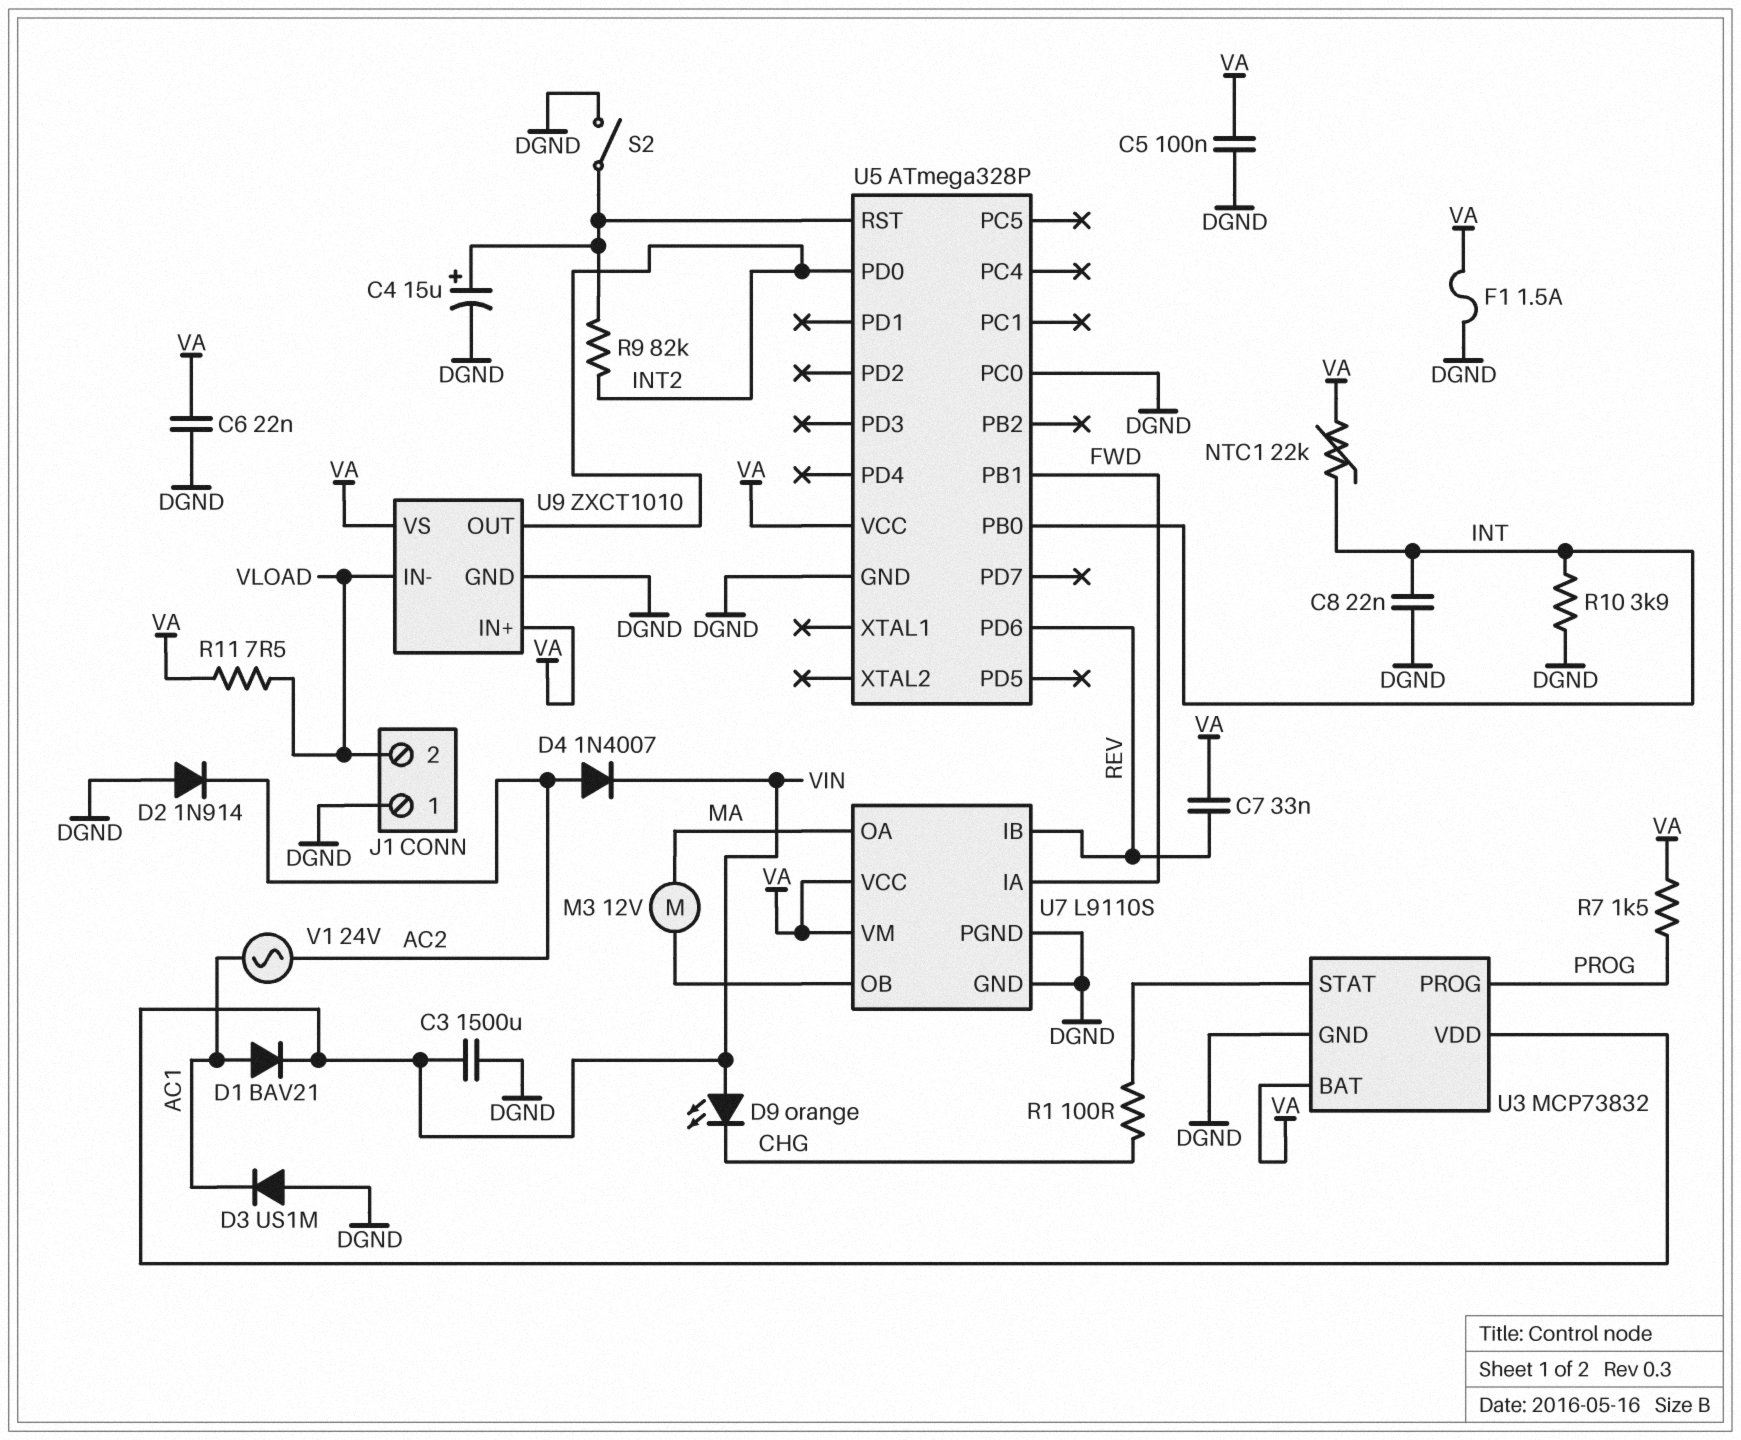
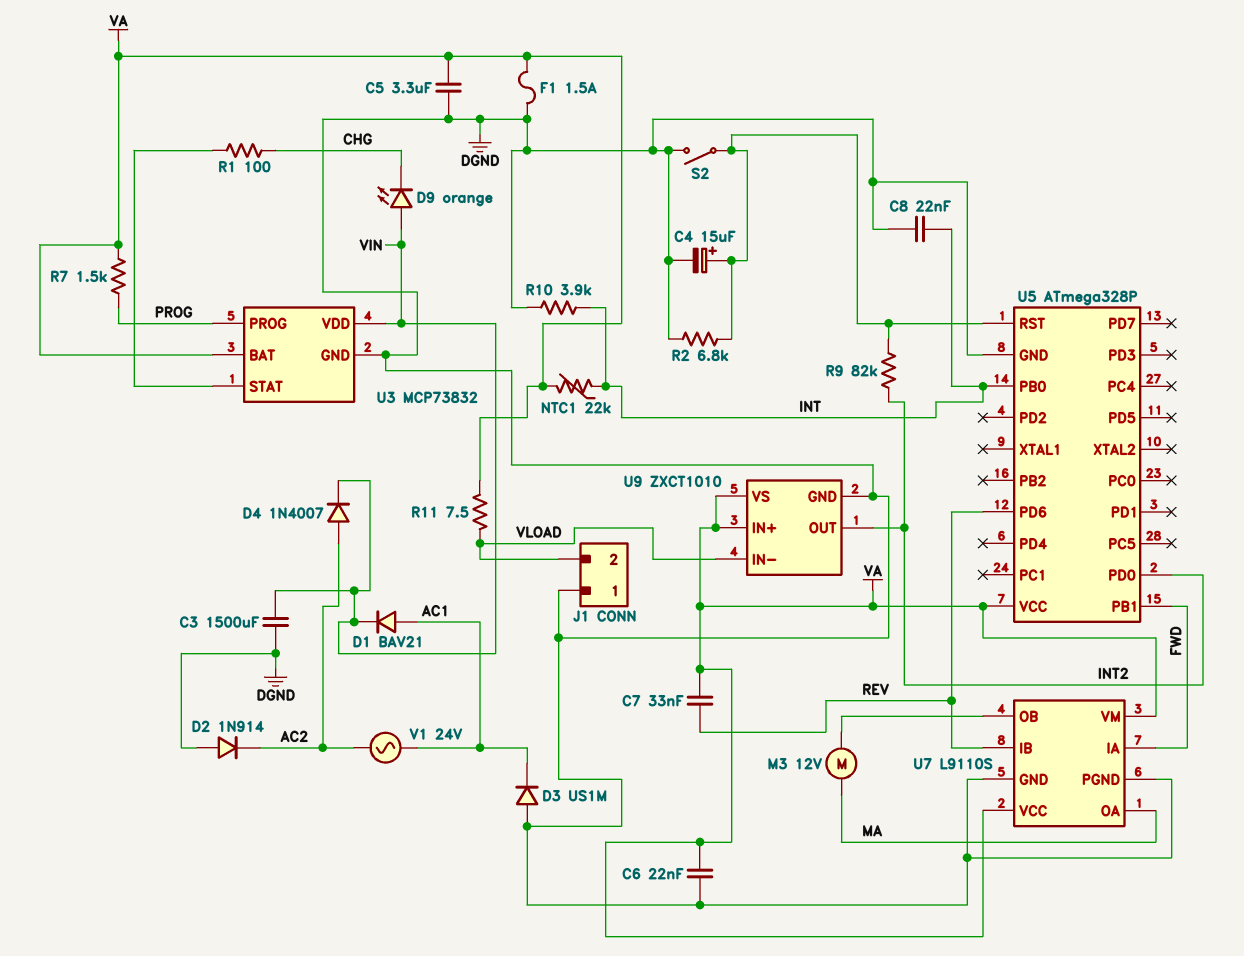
C5: 100nF (DGND, VA) -> 3.3uF (DGND, VA)
R2: none -> 6.8k (DGND, U5/RST)
U5 pin PC0: DGND -> none

